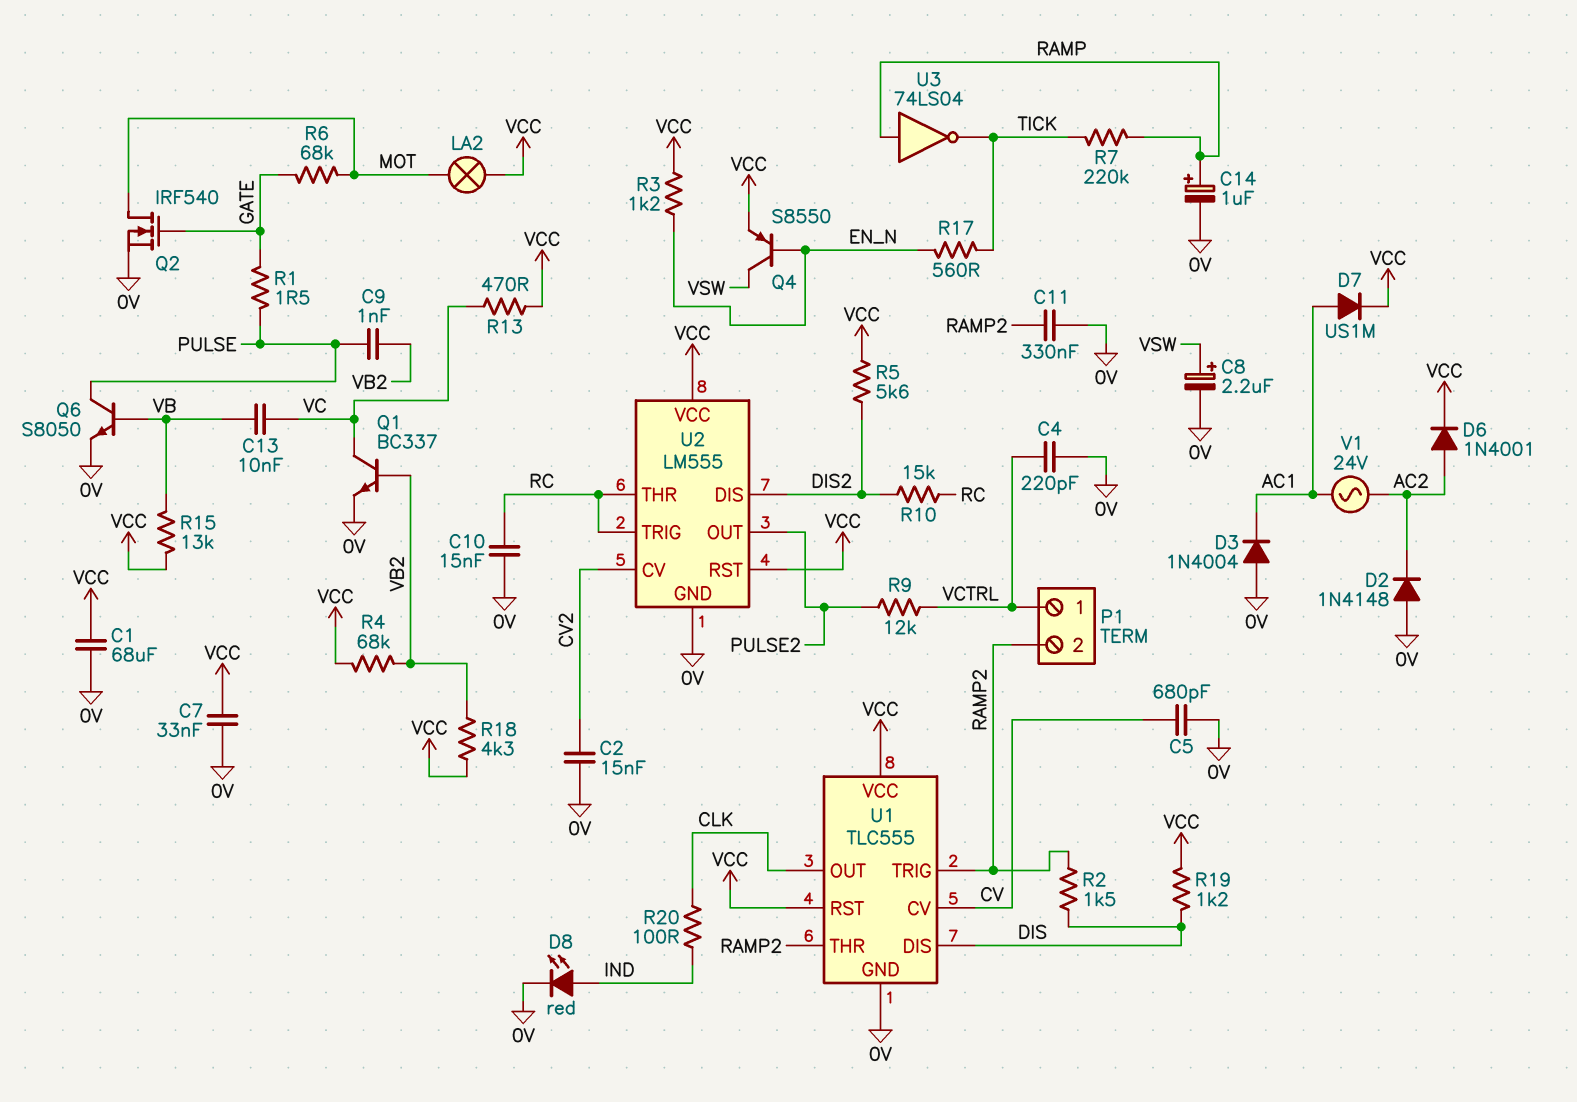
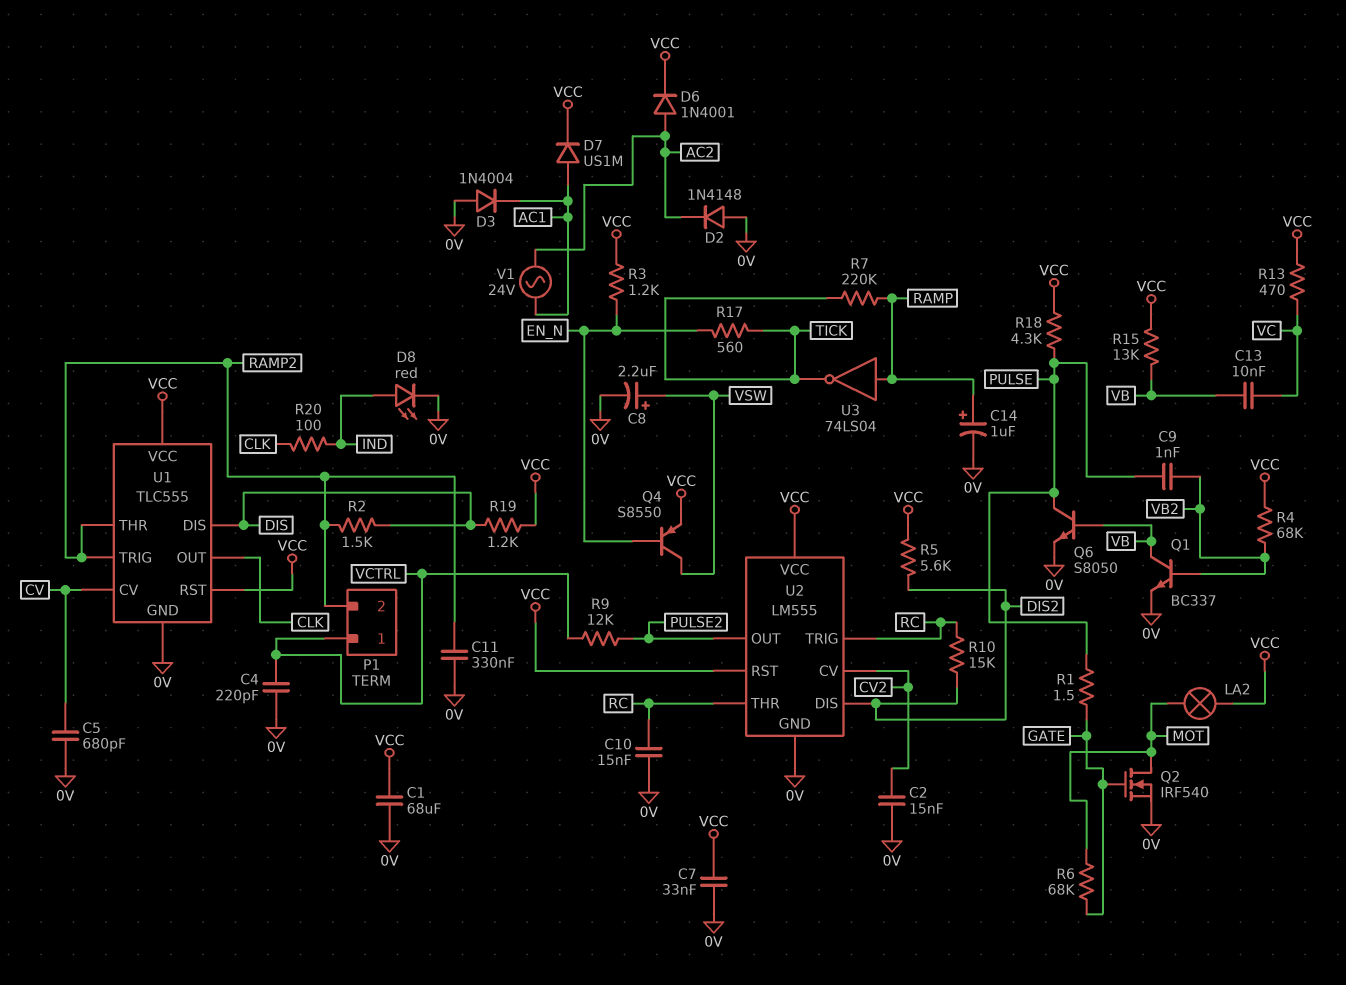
Q1: NPN BC337 (B VB2, C VC, E 0V) -> NPN BC337 (B VB2, C VB, E 0V)
R18: 4.3k (VB2, VCC) -> 4.3k (PULSE, VCC)

